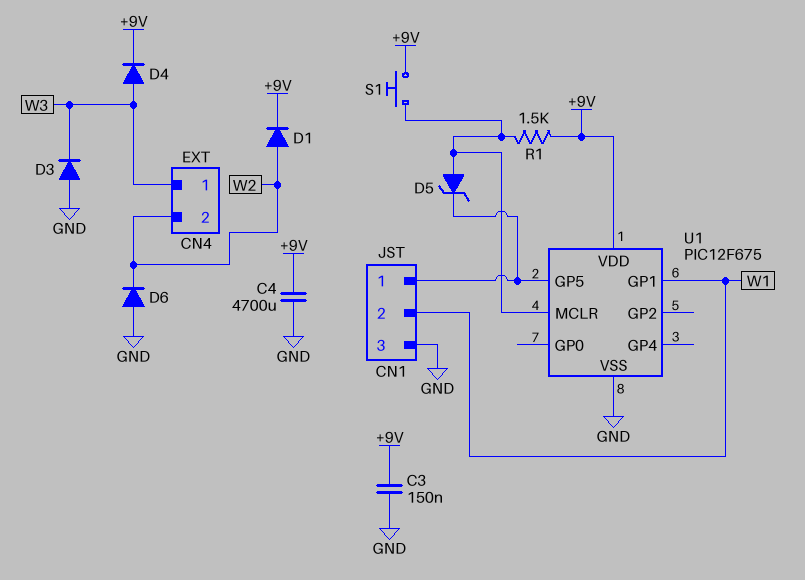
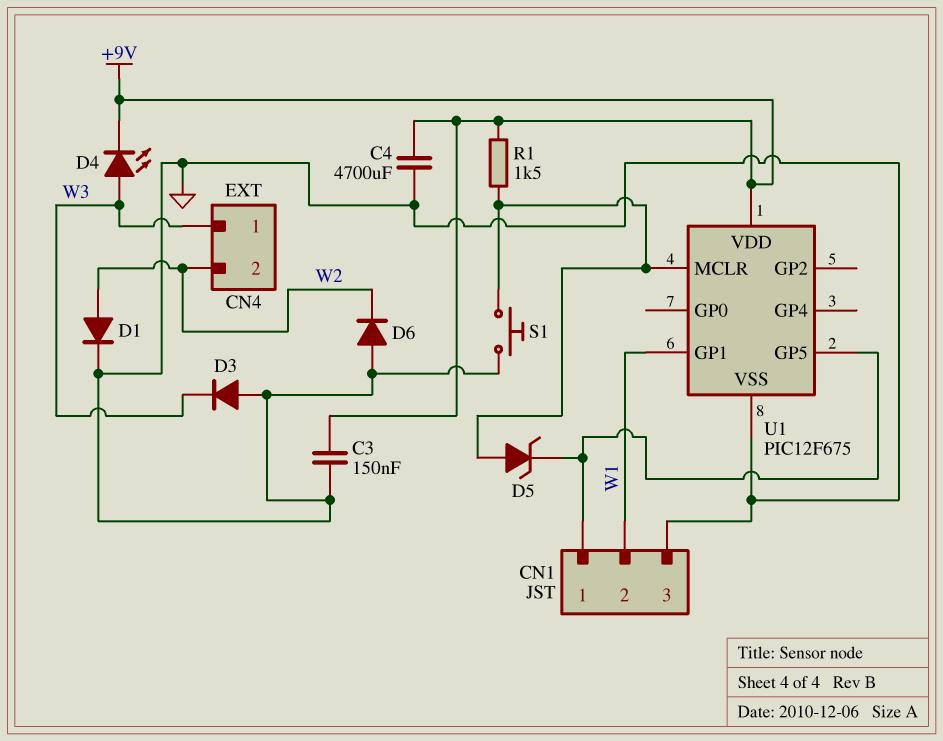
D1: diode (A W2, K +9V) -> diode (A W2, K GND)
D4: diode (A W3, K +9V) -> LED (A W3, K +9V)
S1: button (+9V, U1/MCLR) -> button (GND, U1/MCLR)

